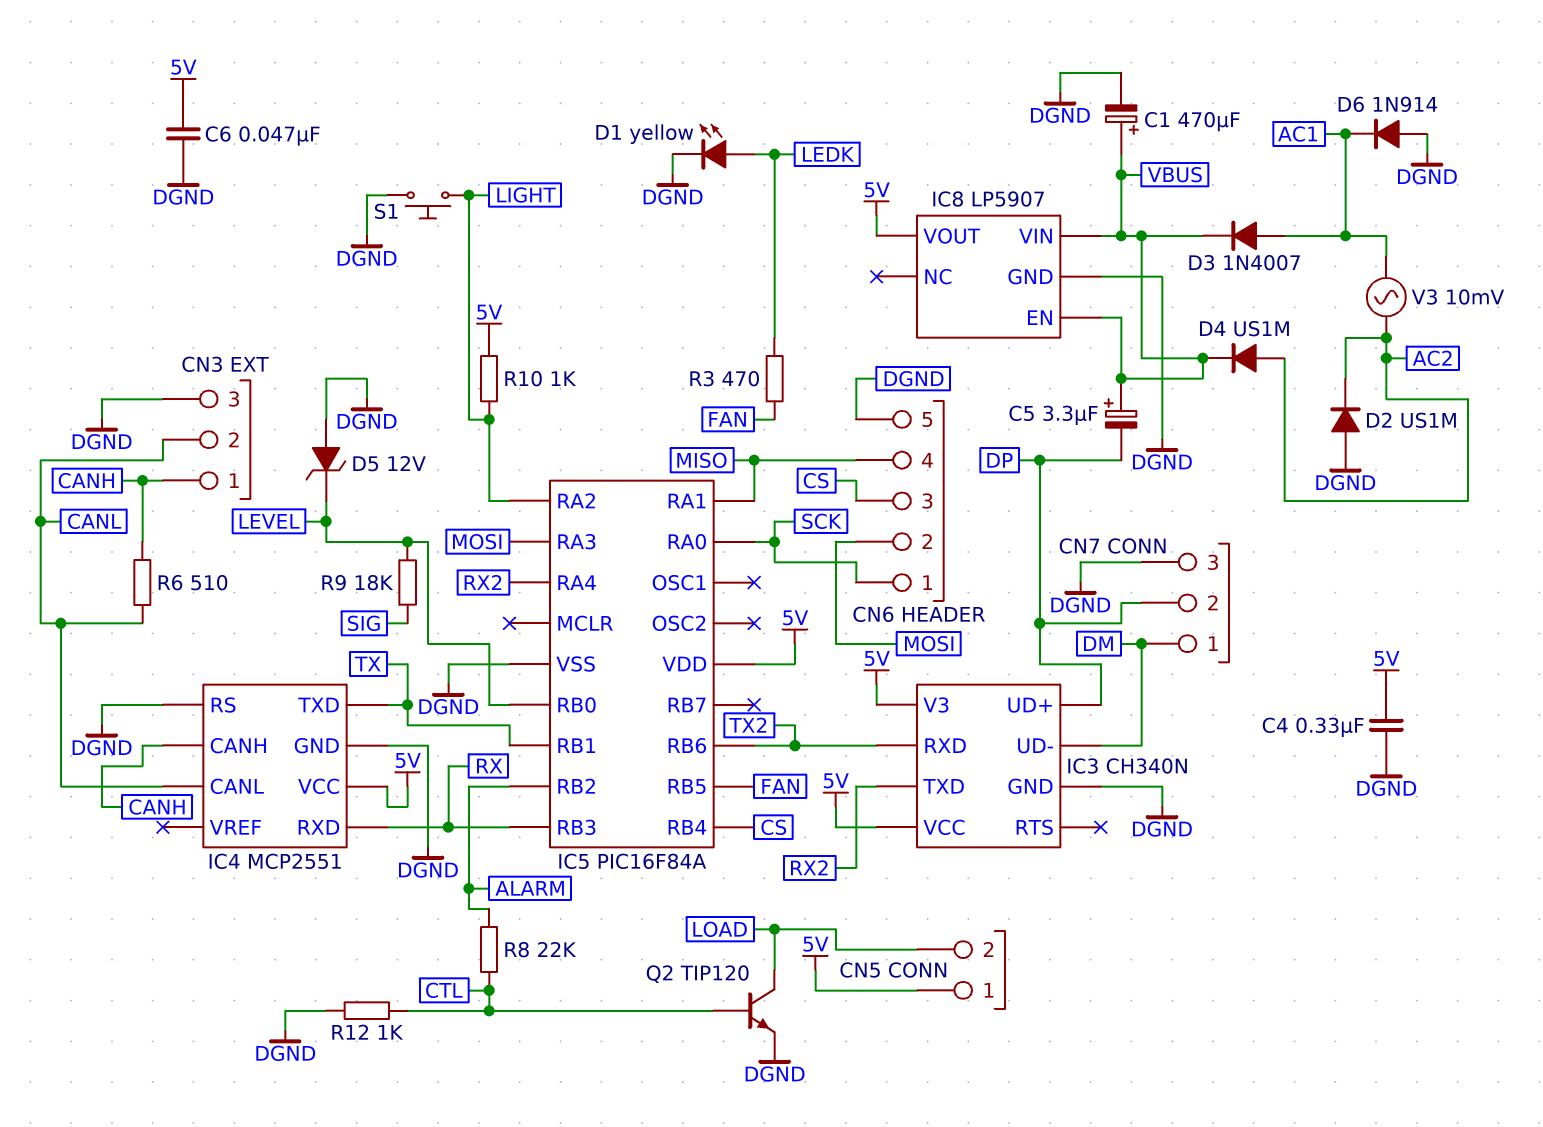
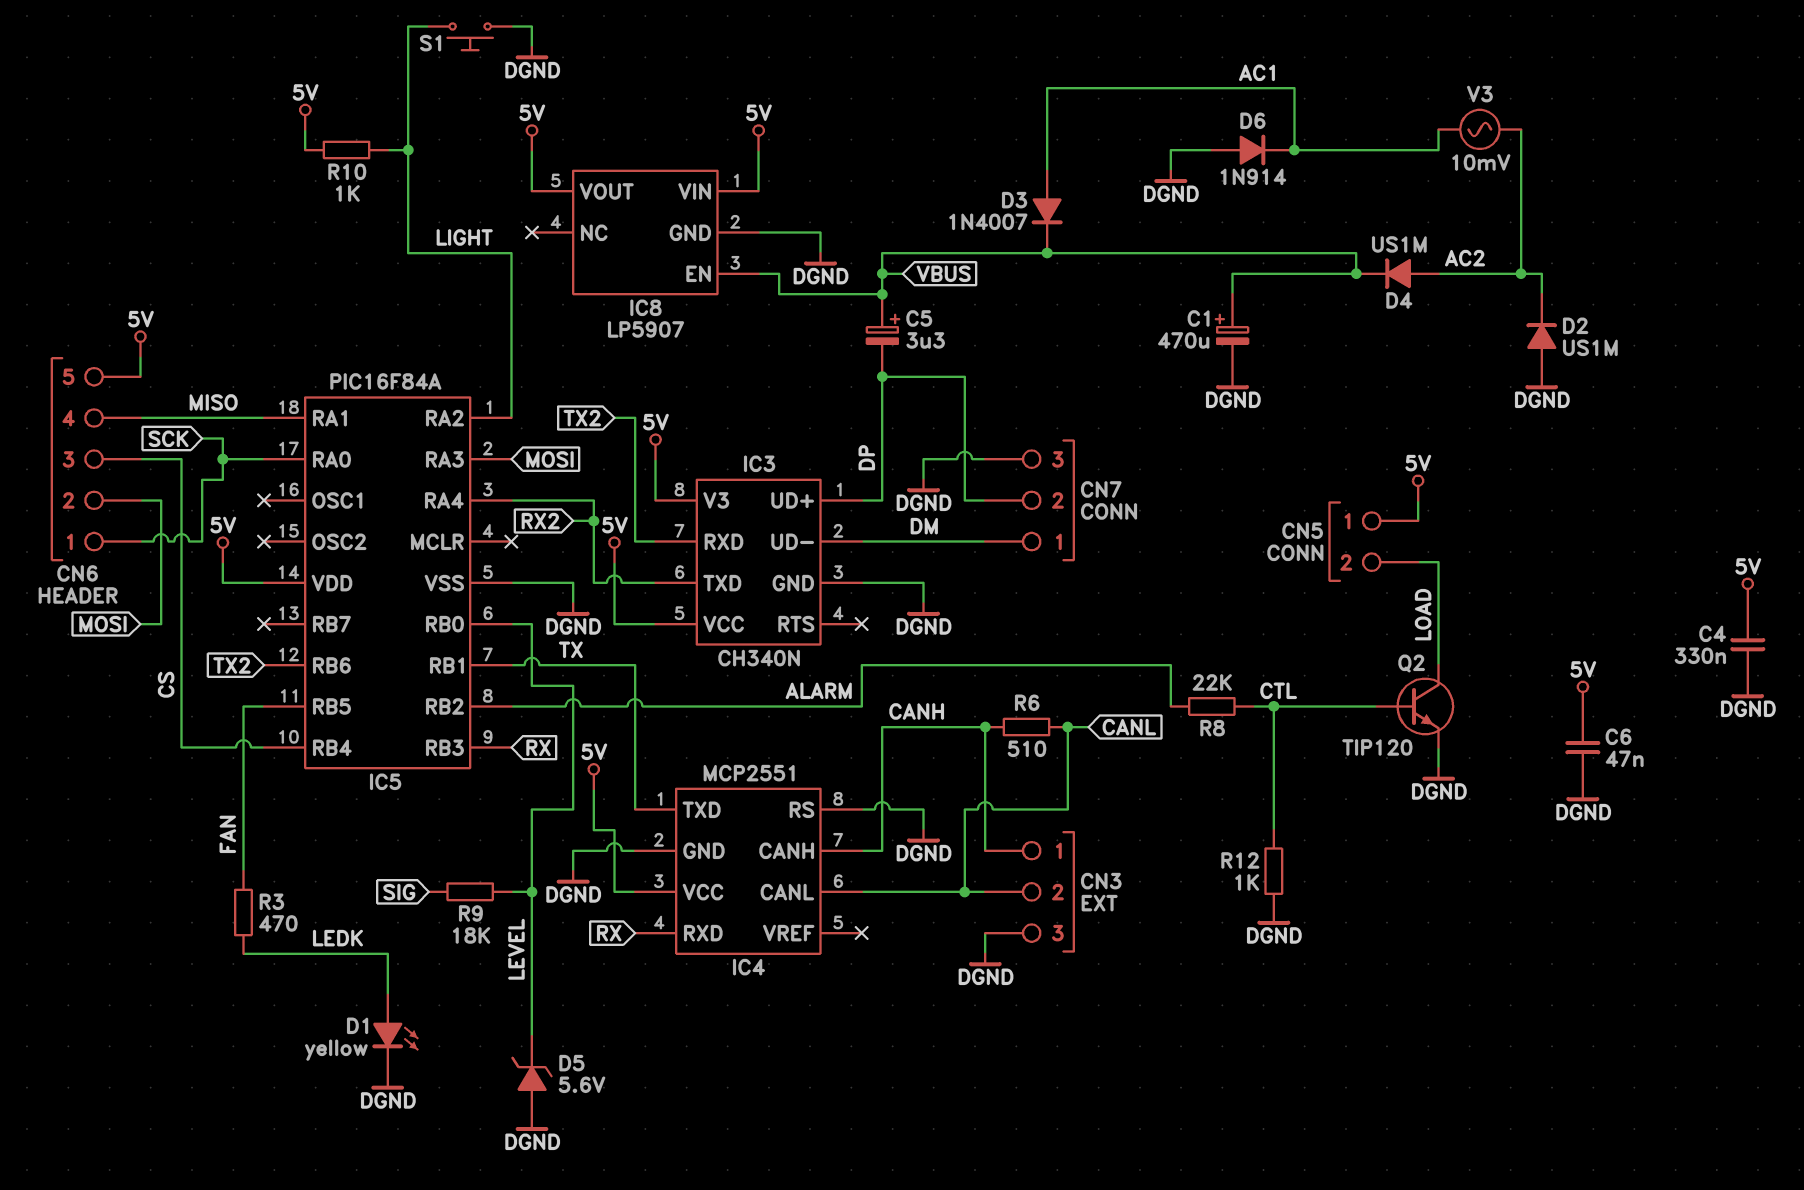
CN6 pin 5: DGND -> 5V
D5: zener 12V (A DGND, K LEVEL) -> zener 5.6V (A DGND, K LEVEL)
IC8 pin VIN: VBUS -> 5V

